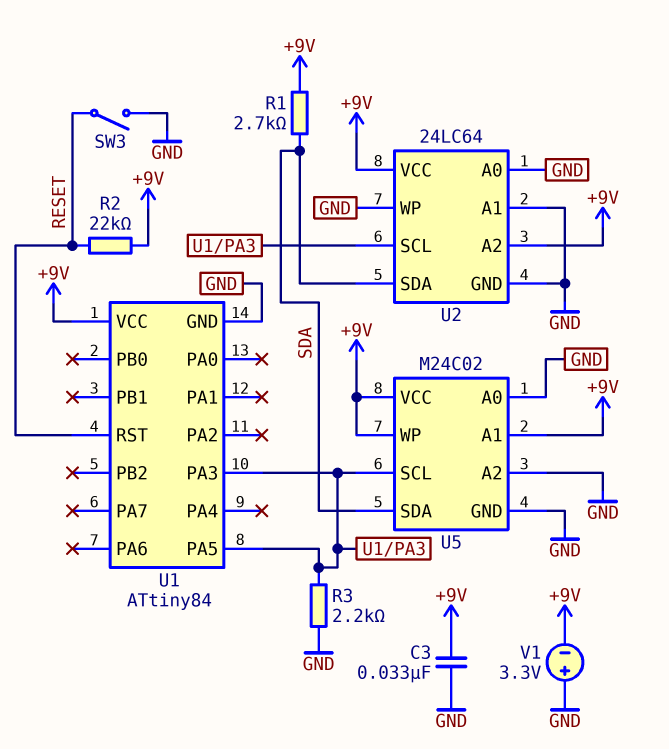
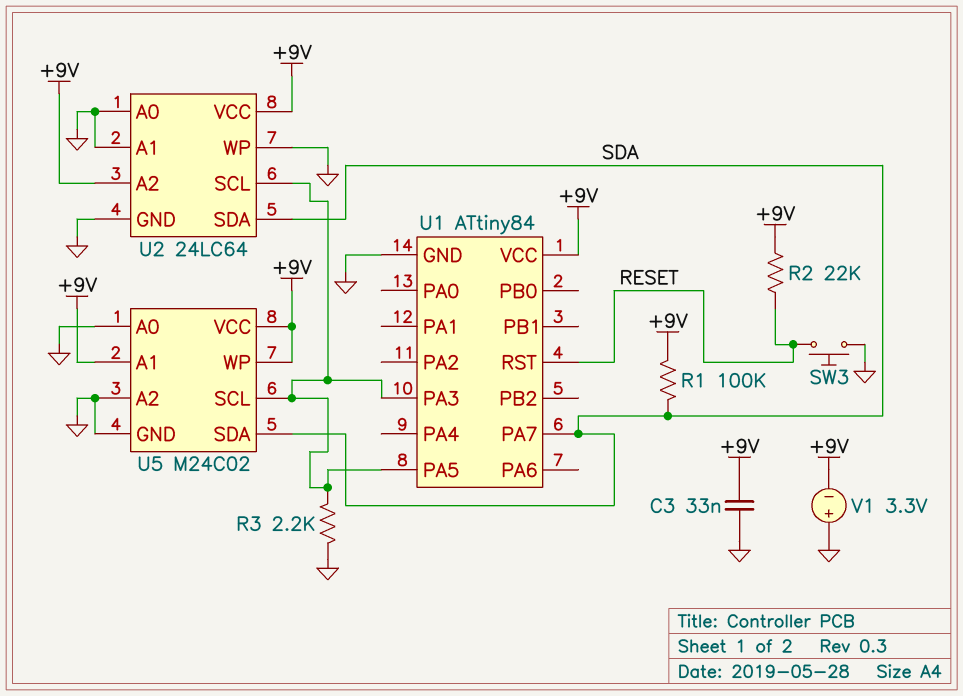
R1: 2.7k (+9V, SDA) -> 100k (+9V, SDA)
SW3: switch (GND, RESET) -> button (GND, RESET)
U1 pin PA7: none -> SDA

